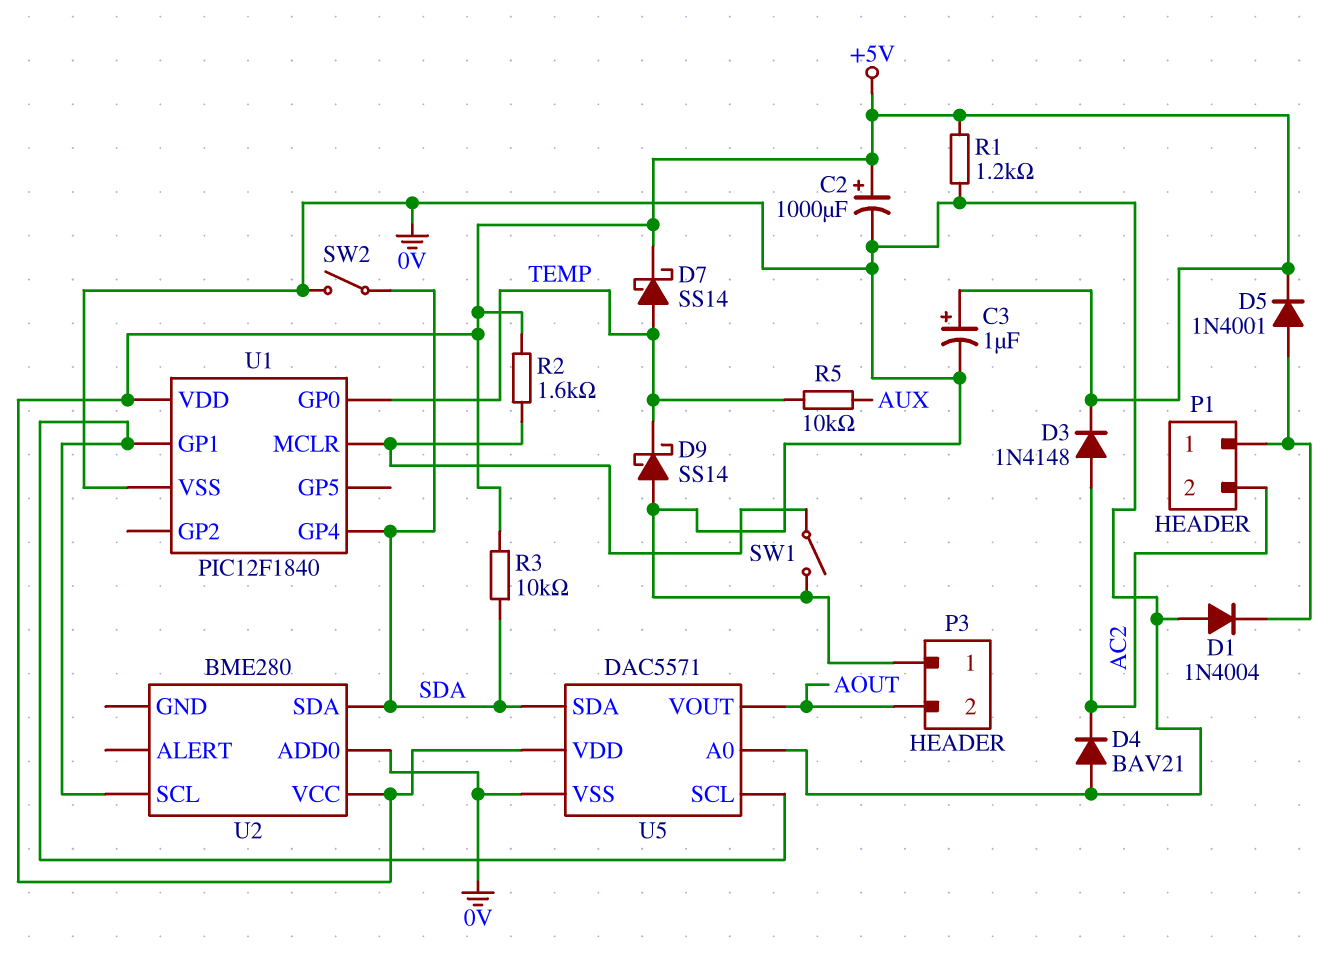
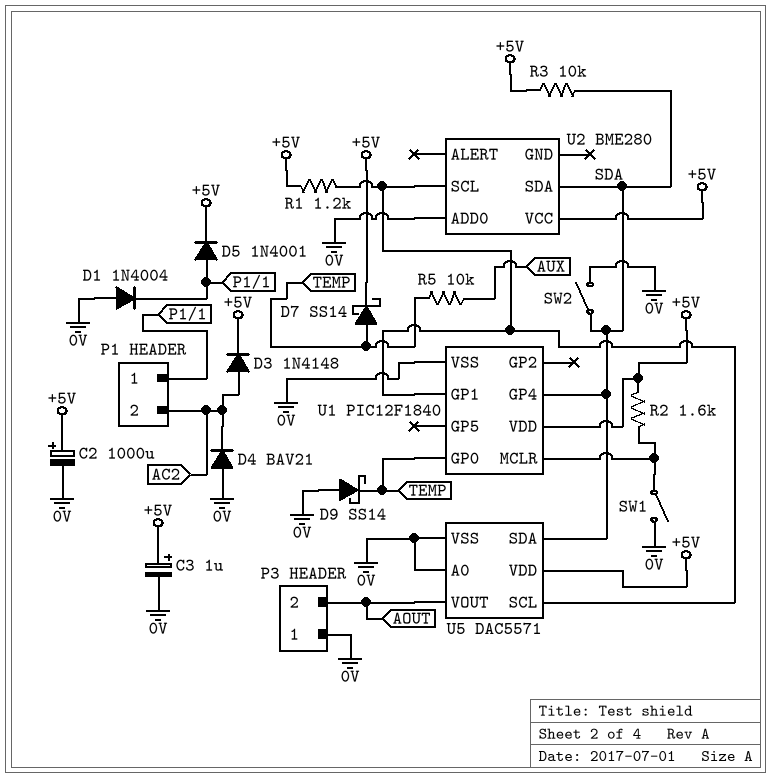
R1: 1.2k (+5V, 0V) -> 1.2k (+5V, U1/GP1)

